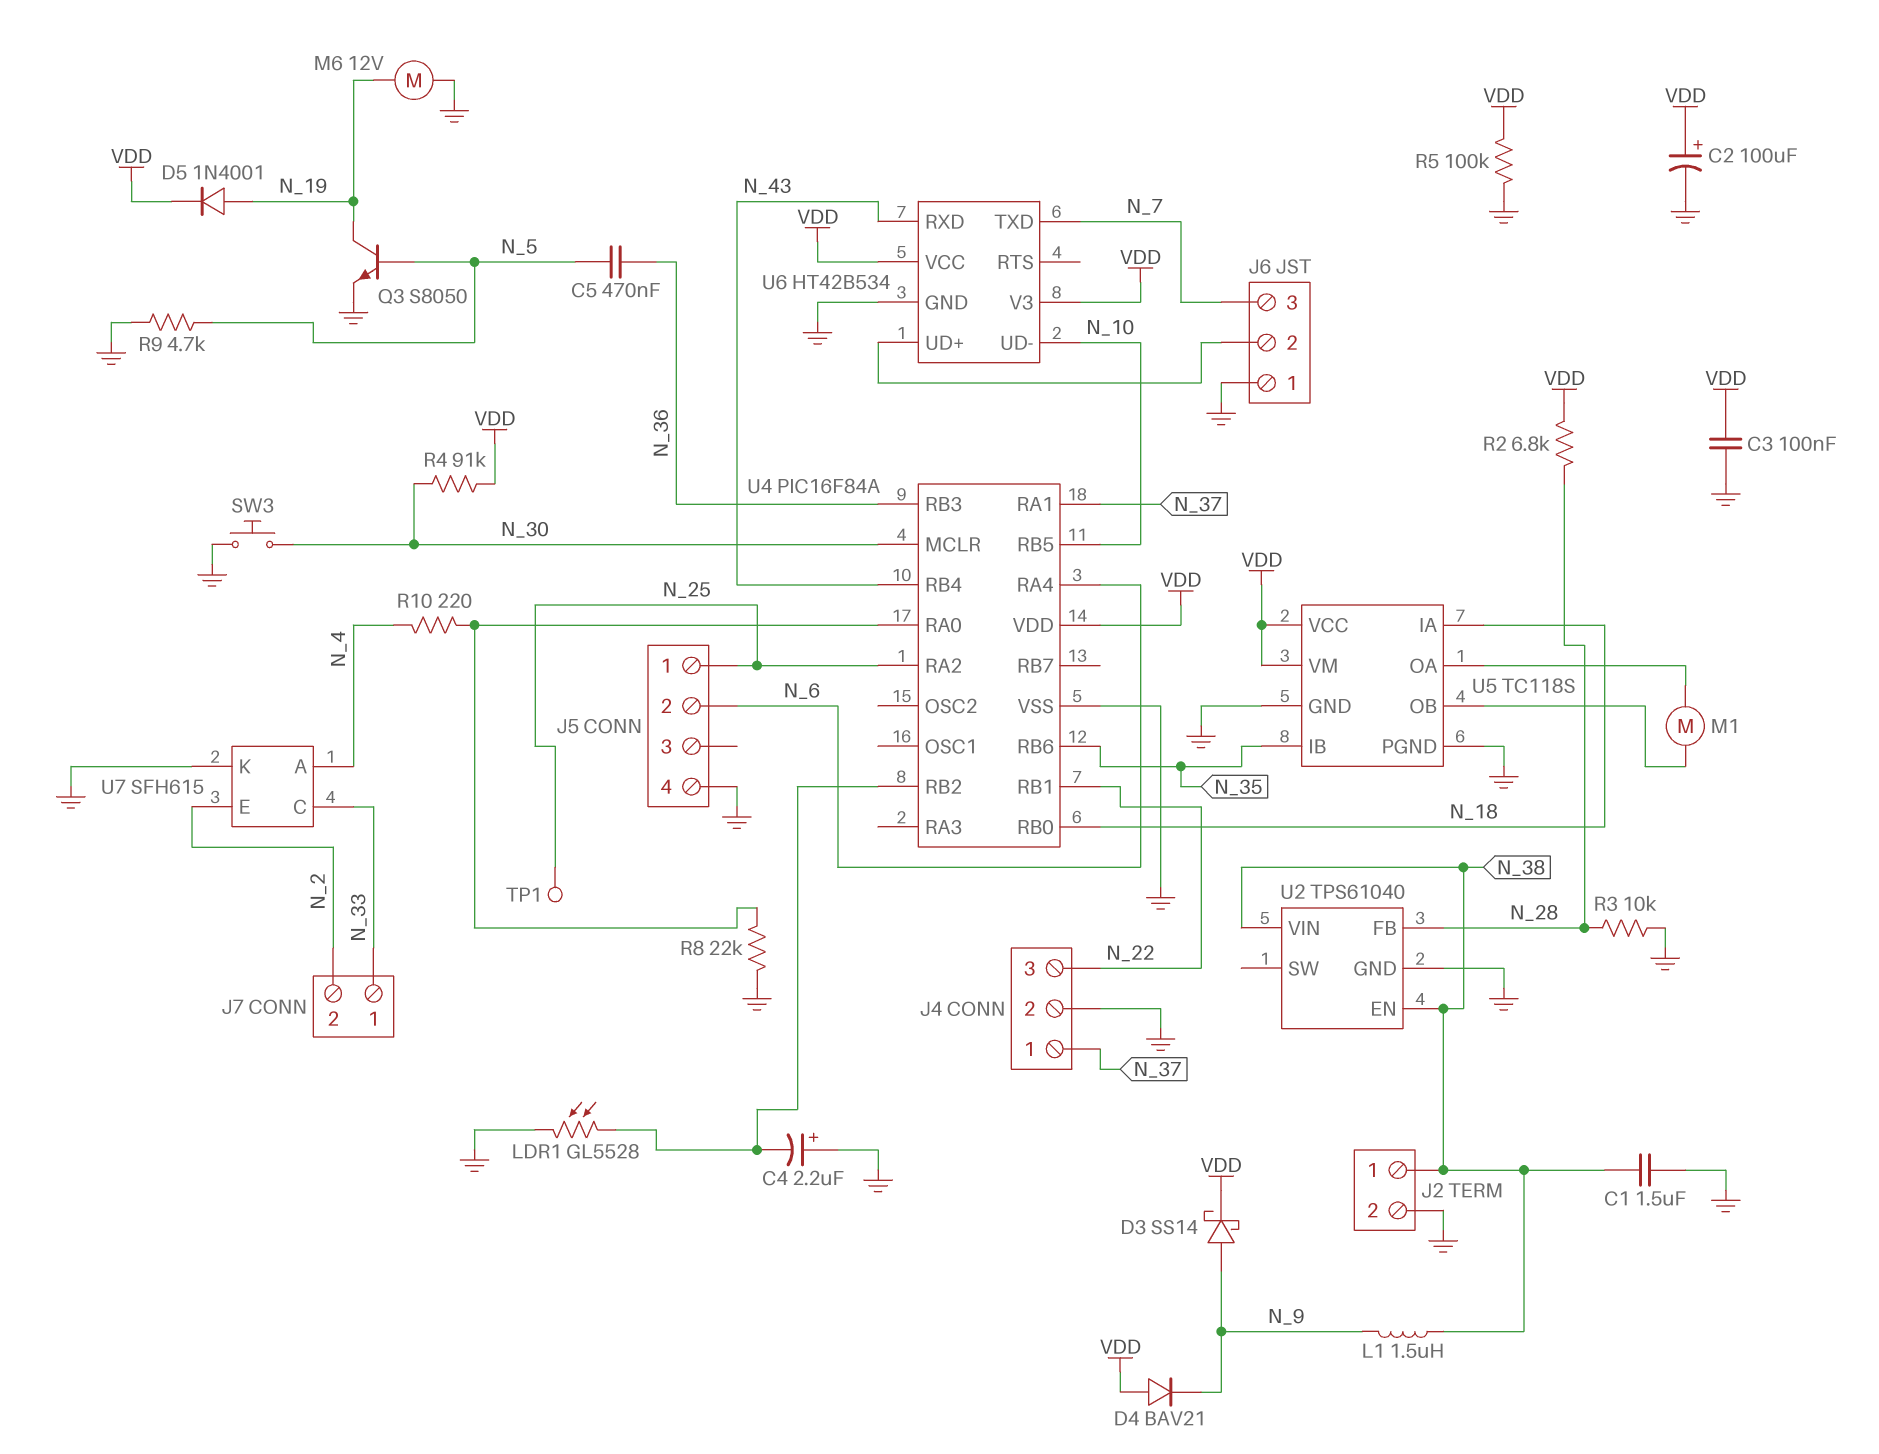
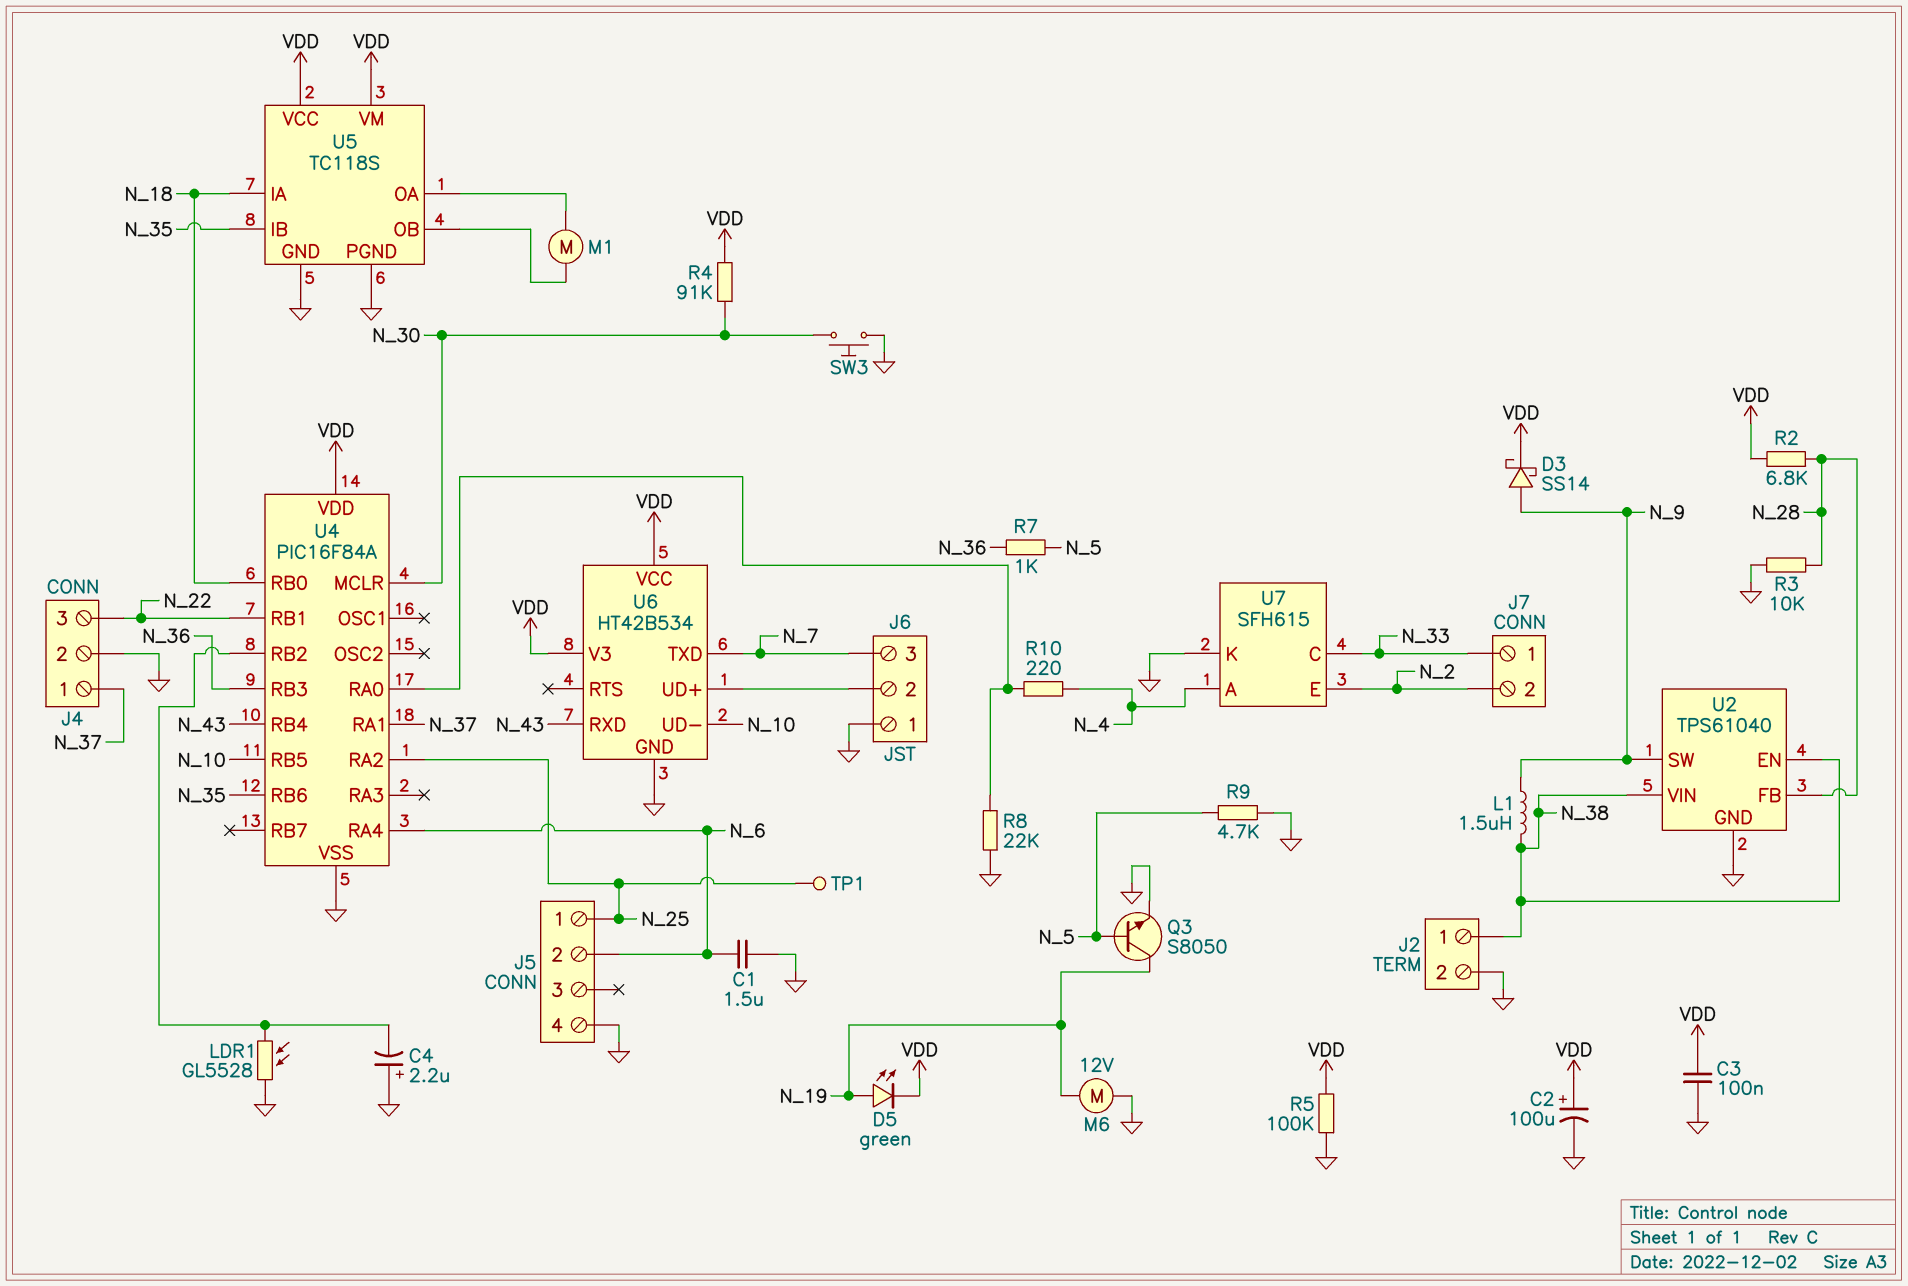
C1: 1.5uF (GND, N_38) -> 1.5uF (GND, N_6)
C5: 470nF (N_5, N_36) -> none
D4: diode BAV21 (A VDD, K N_9) -> none
D5: diode 1N4001 (A N_19, K VDD) -> LED green (A N_19, K VDD)
R7: none -> 1k (N_5, N_36)
U2 pin SW: none -> N_9

